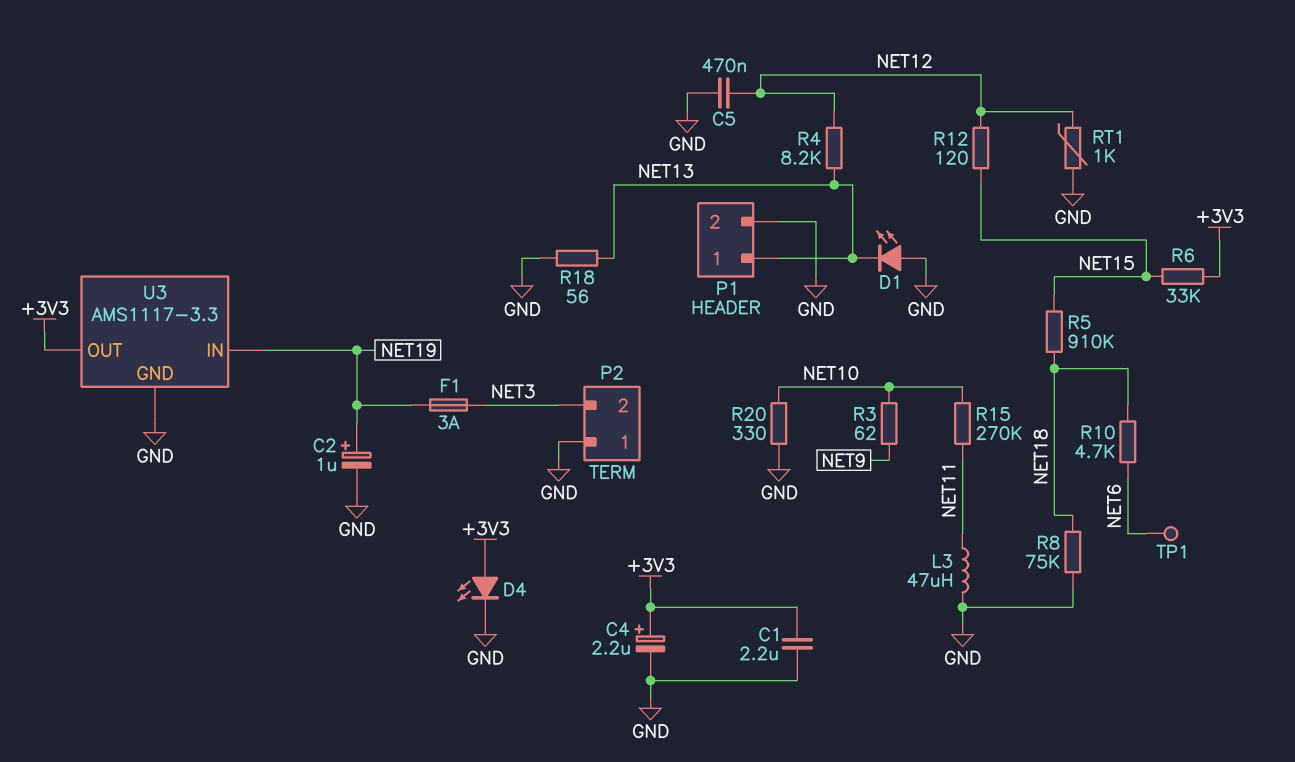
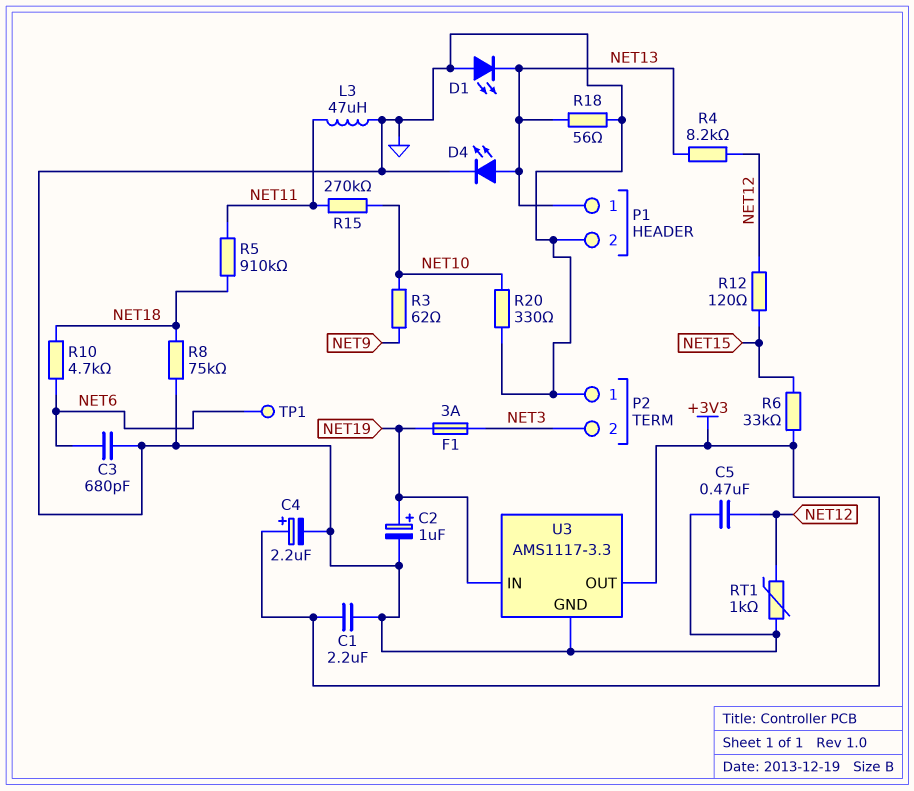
C3: none -> 680pF (GND, NET6)
D4: LED (A +3V3, K GND) -> LED (A NET13, K GND)
R5: 910k (NET15, NET18) -> 910k (NET11, NET18)

